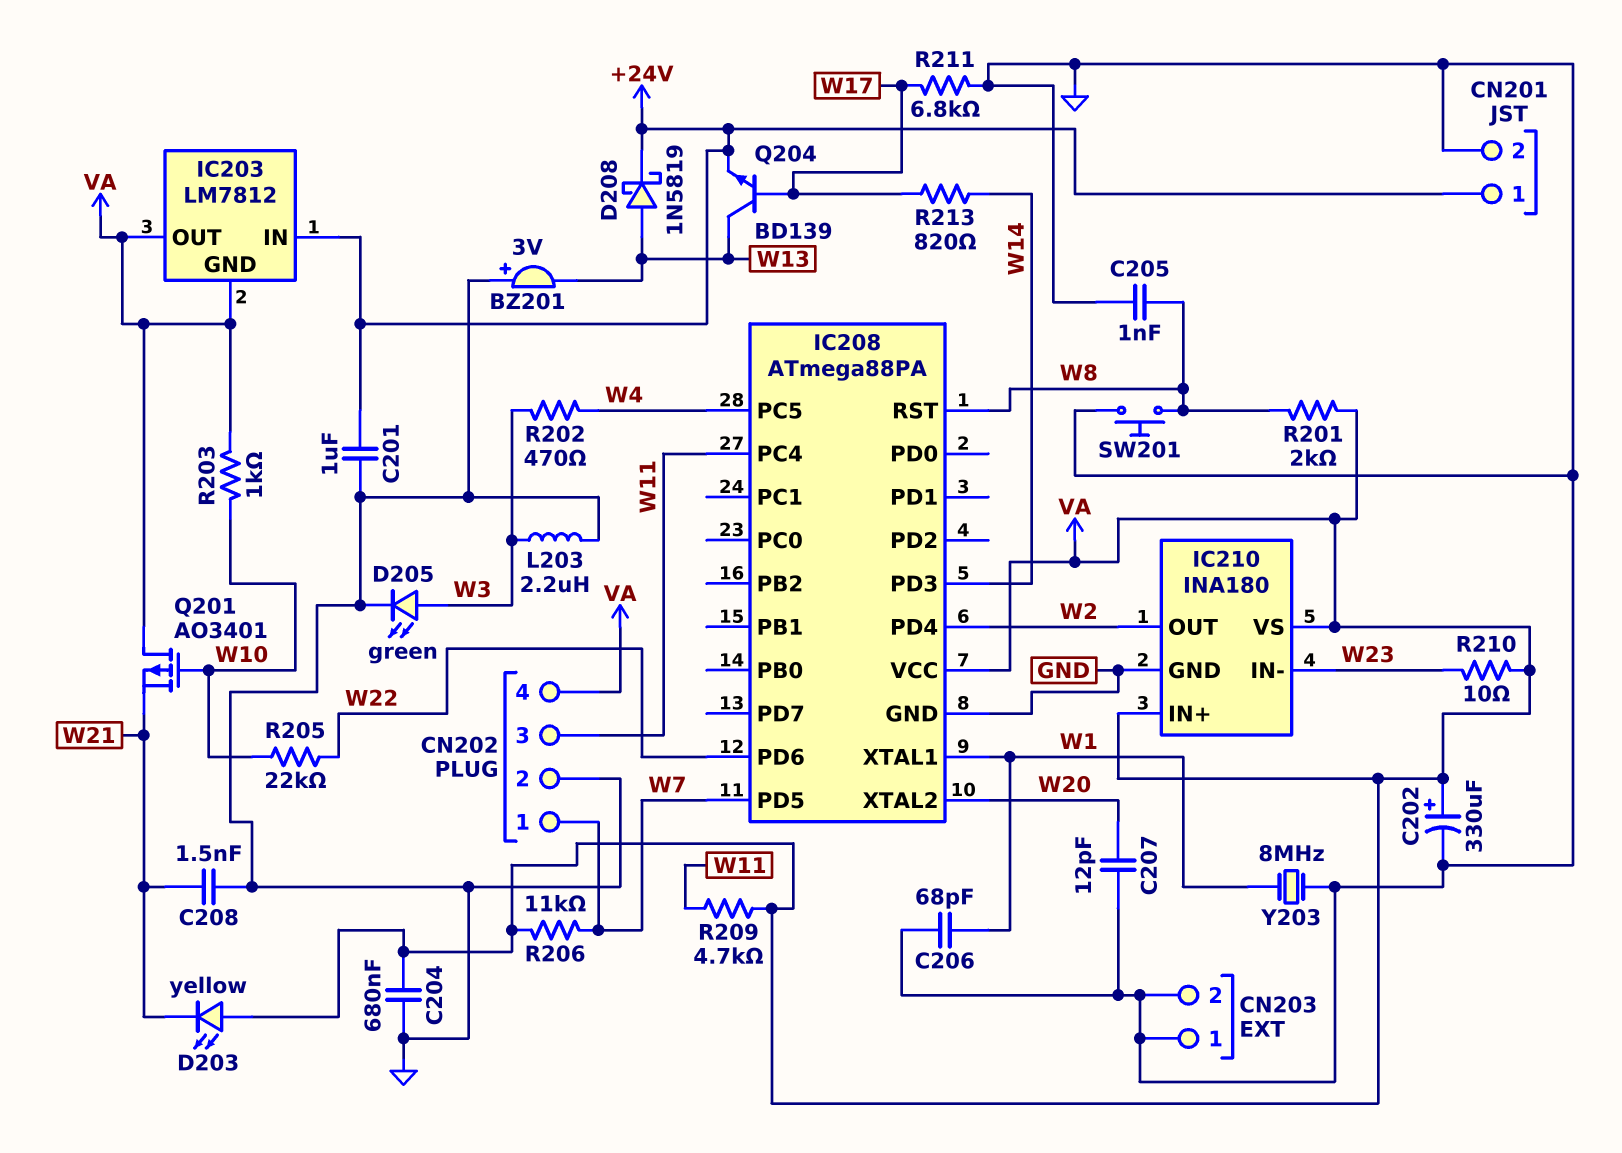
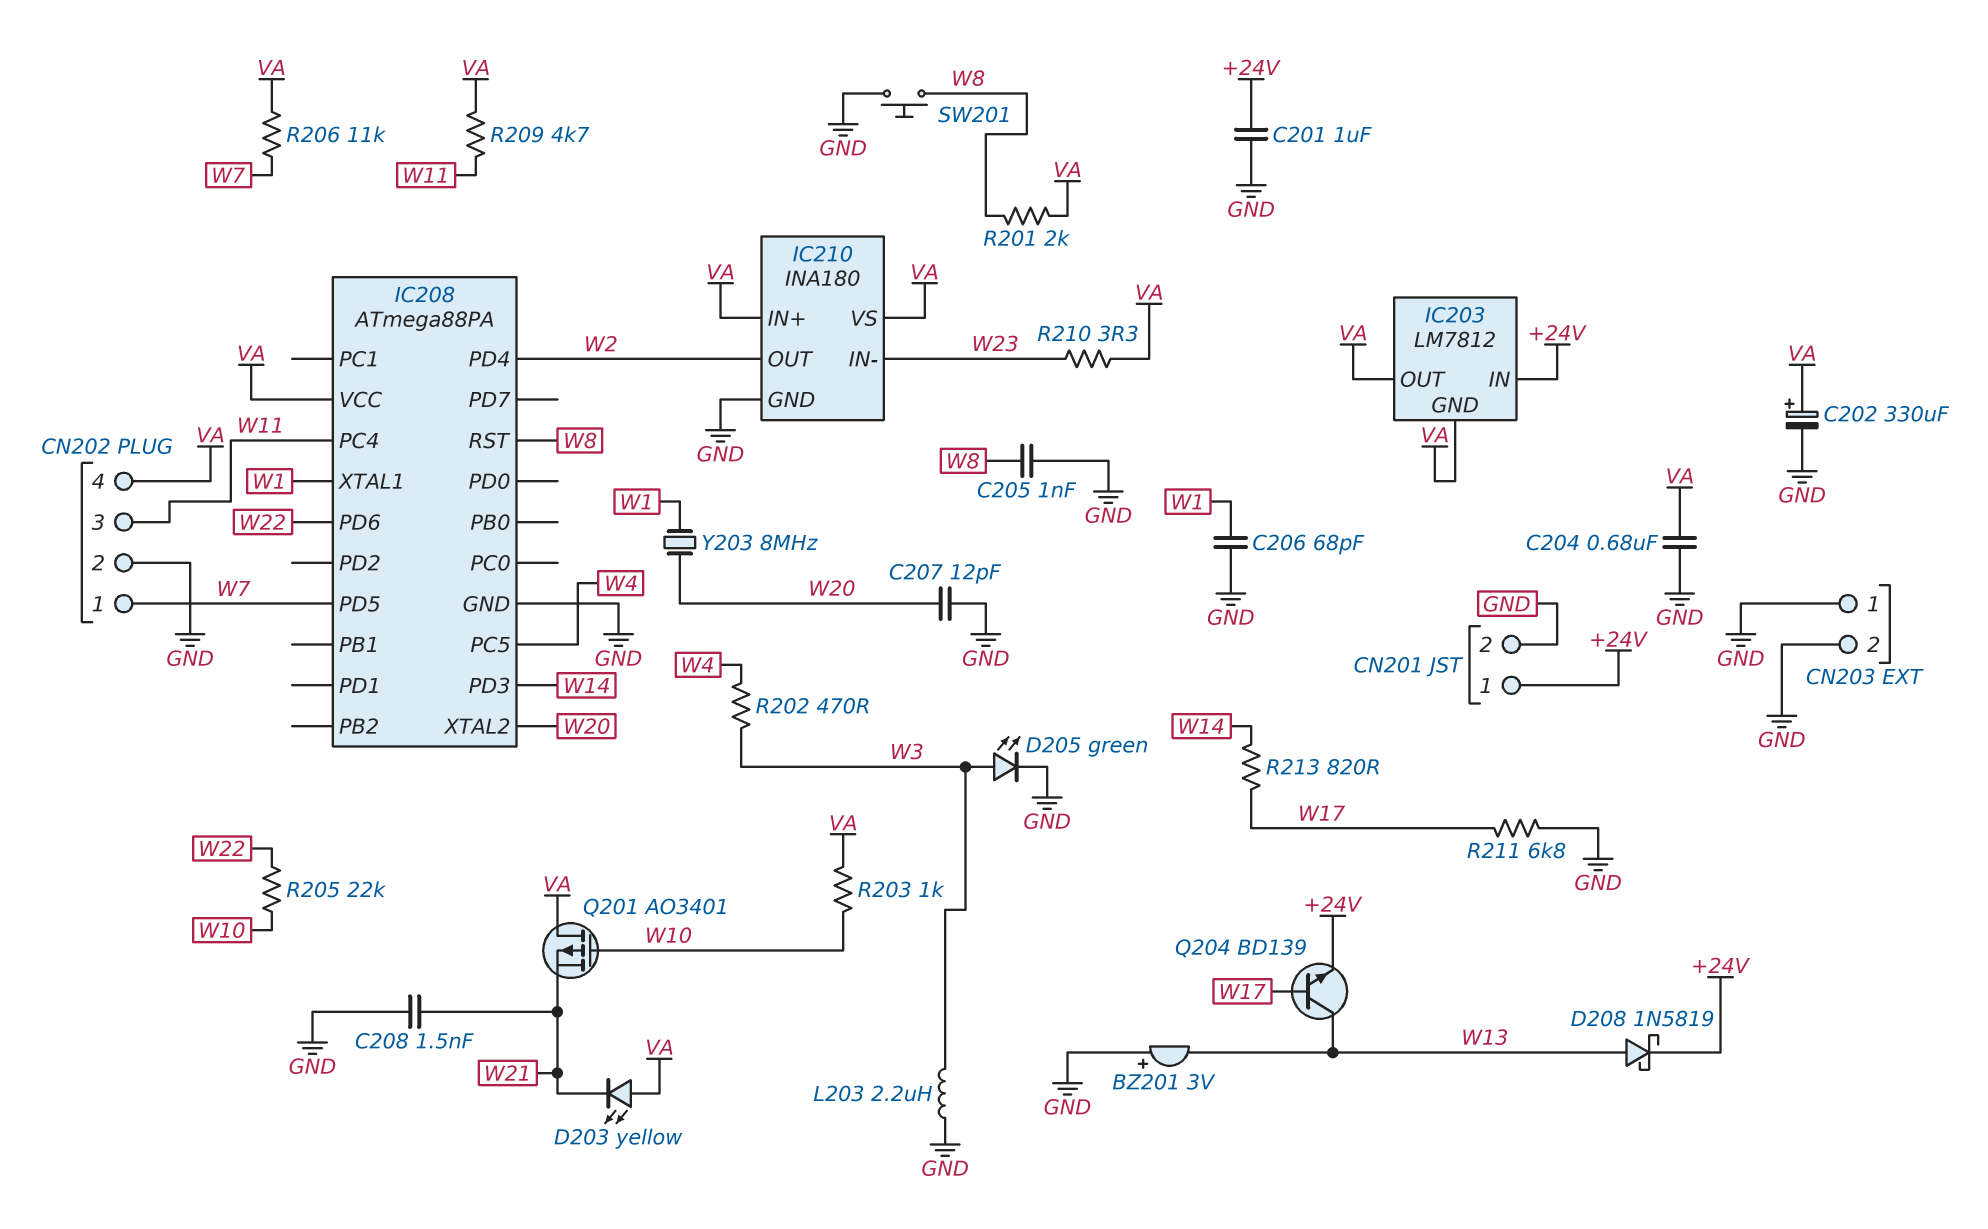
R210: 10 (VA, W23) -> 3.3 (VA, W23)
Y203: 8MHz (GND, W1) -> 8MHz (W1, W20)

